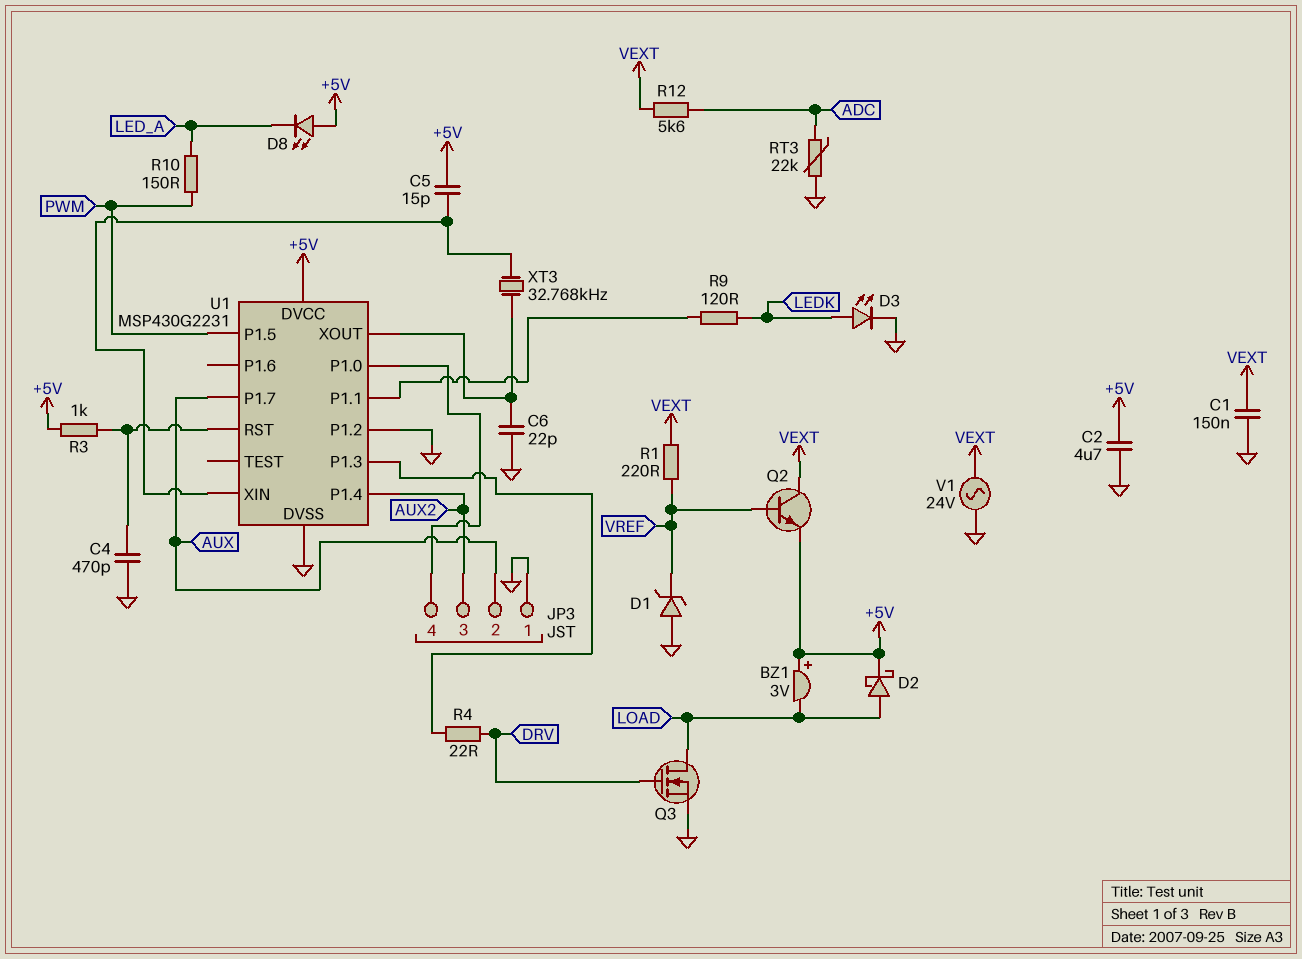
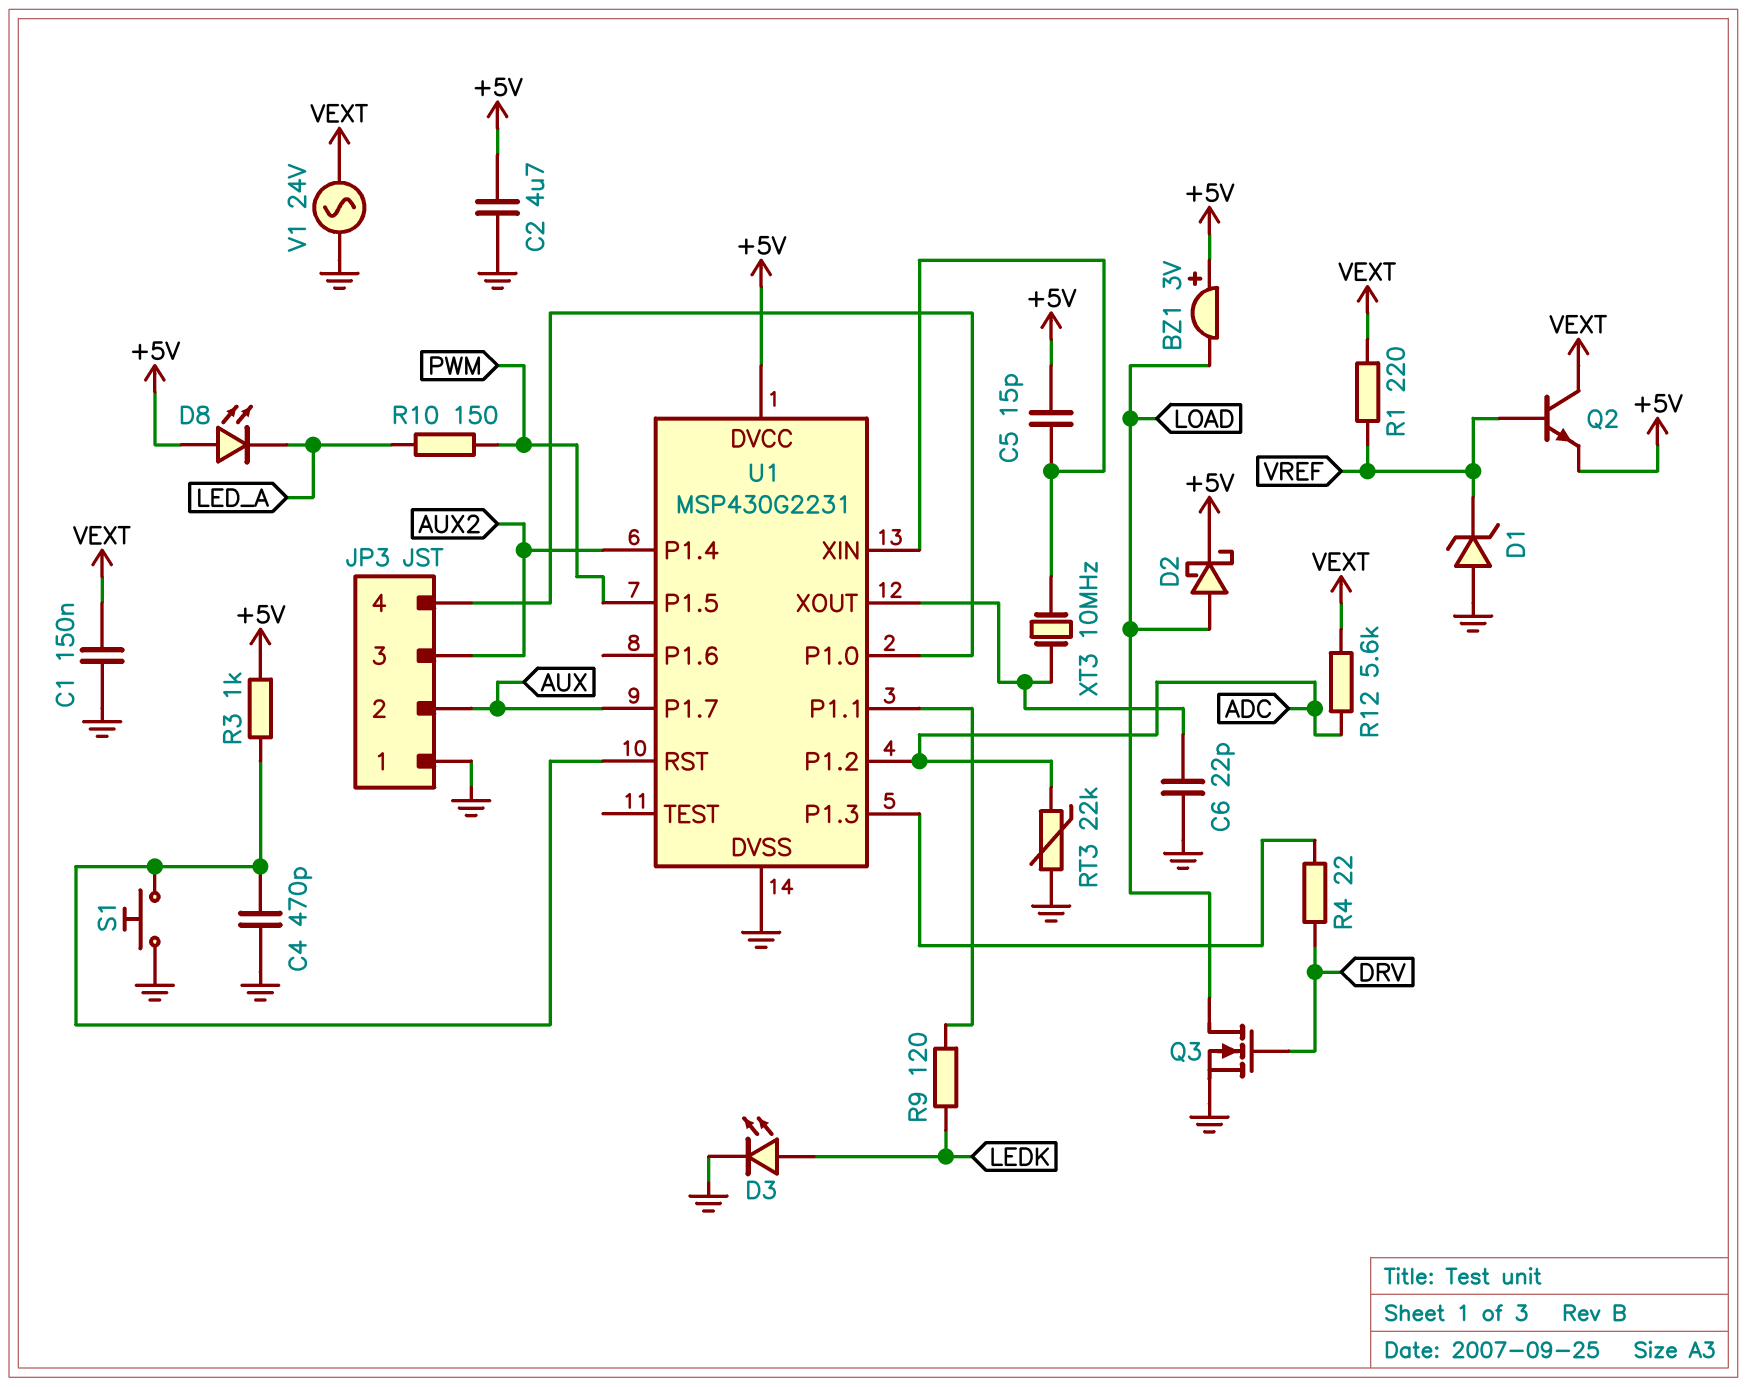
S1: none -> button (GND, U1/RST)
U1 pin P1.2: GND -> ADC
XT3: 32.768kHz (U1/XIN, U1/XOUT) -> 10MHz (U1/XIN, U1/XOUT)

